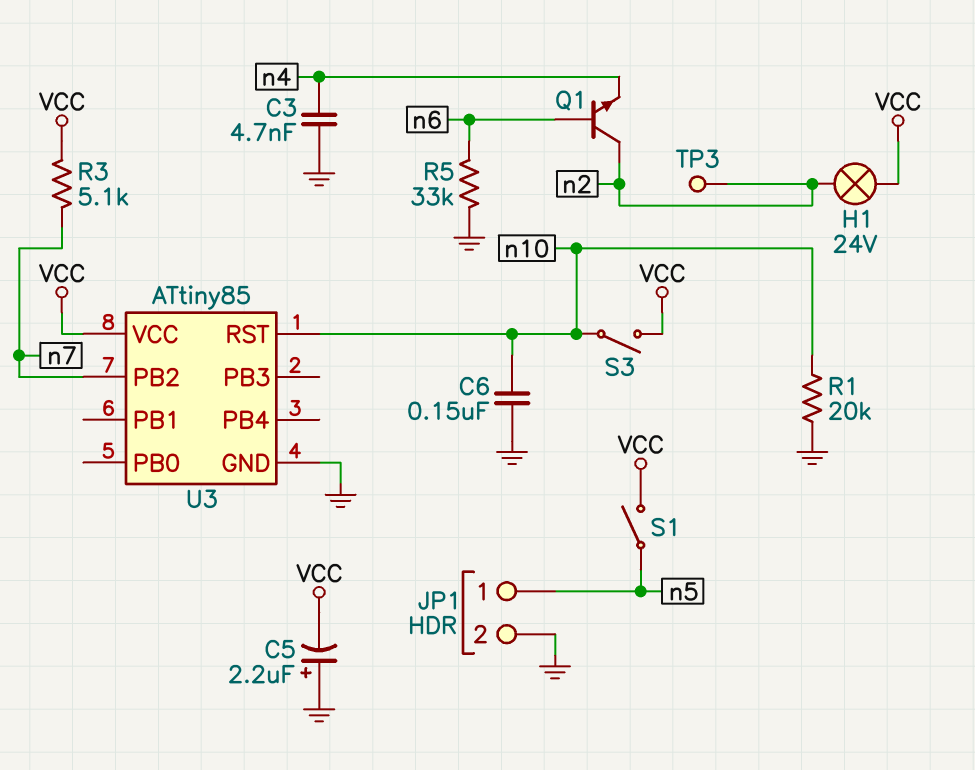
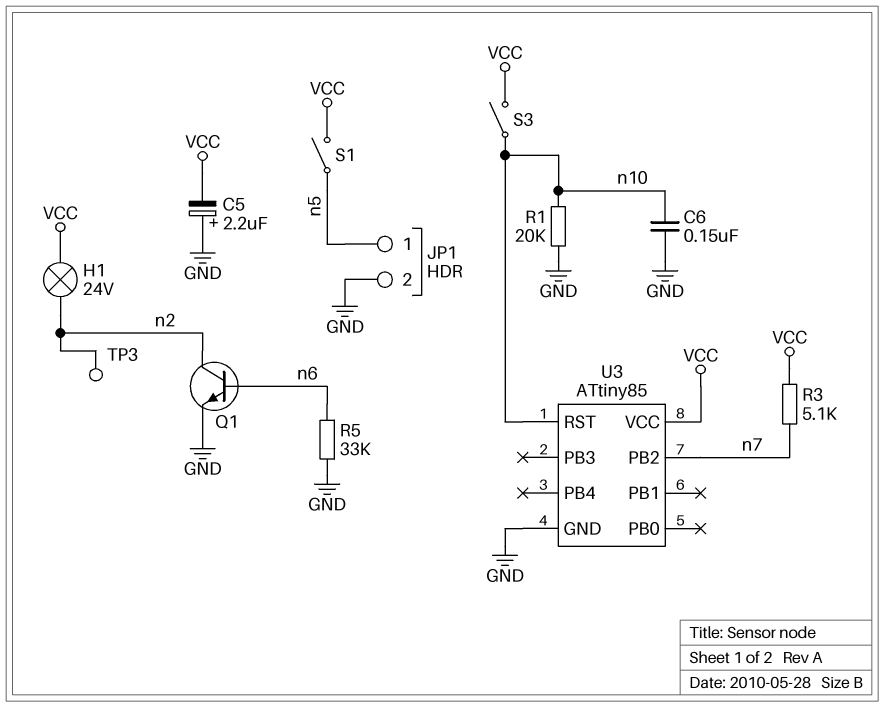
C3: 4.7nF (GND, n4) -> none
Q1: NPN (B n6, C n2, E n4) -> NPN (B n6, C n2, E GND)

